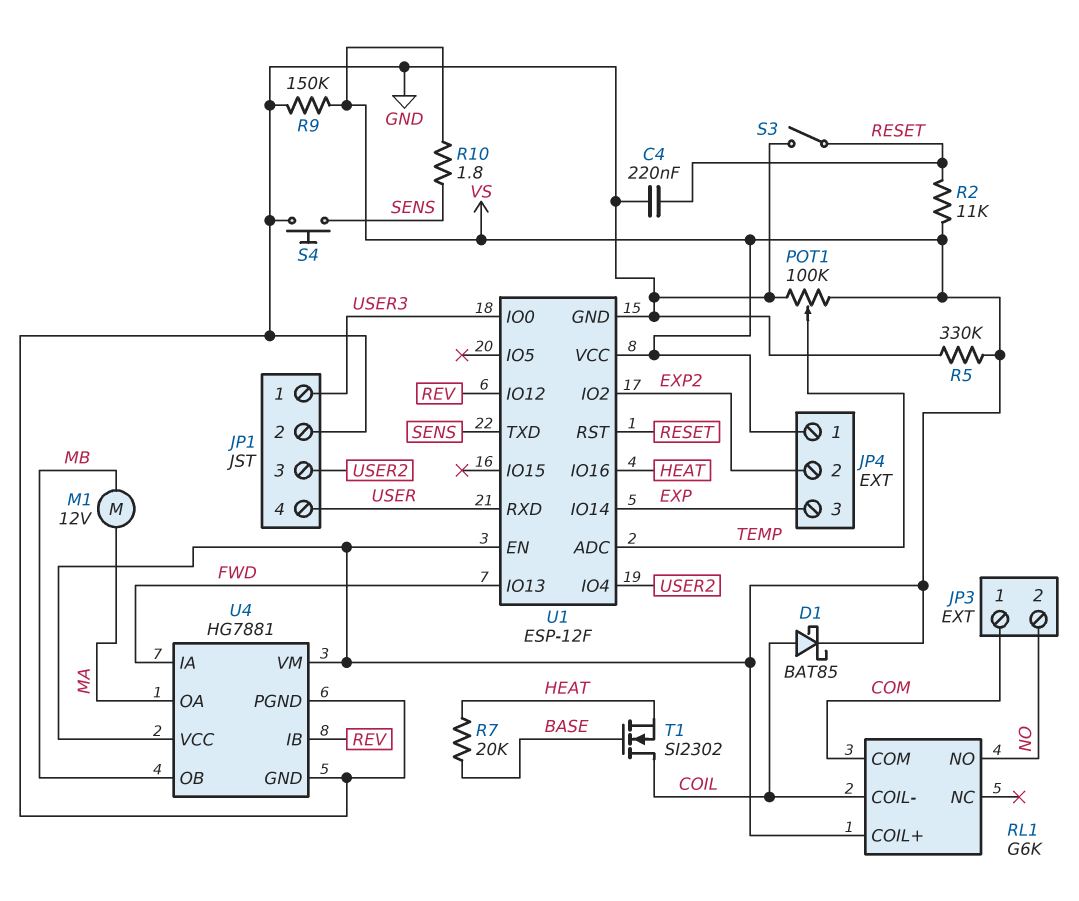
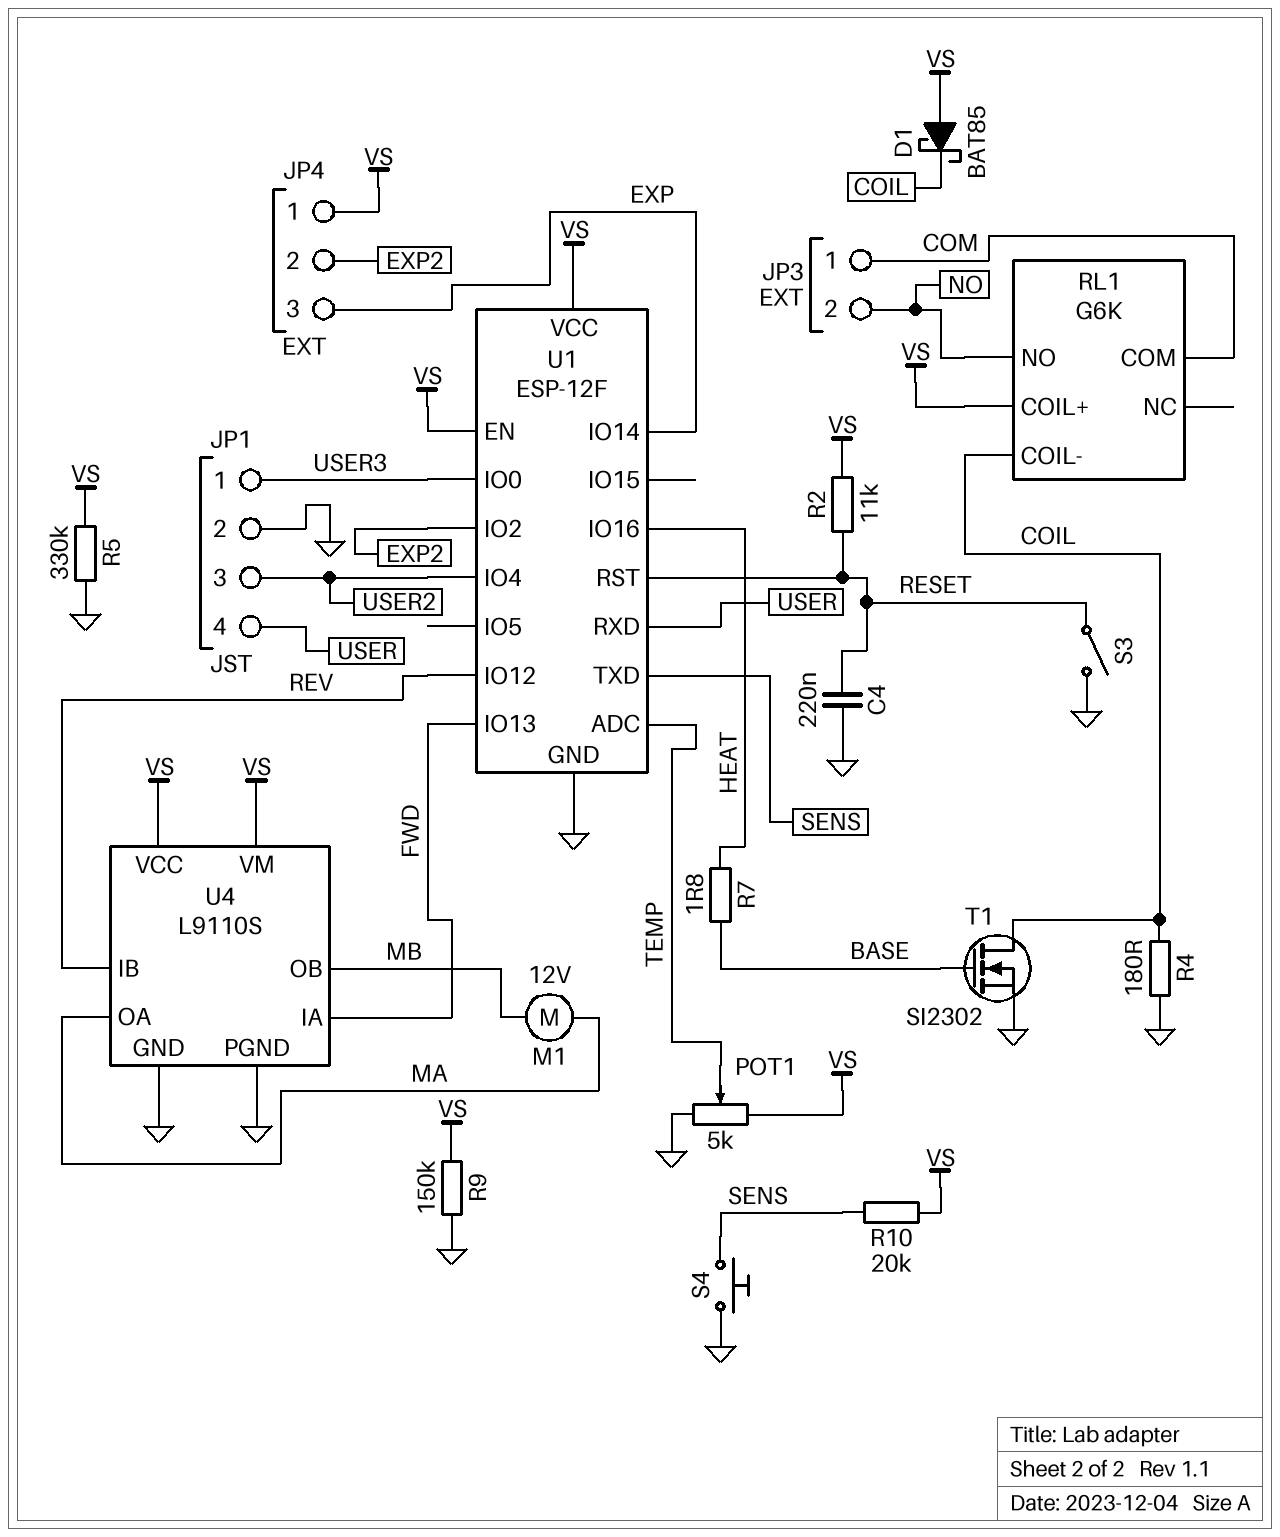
D1: schottky BAT85 (A COIL, K VS) -> schottky BAT85 (A VS, K COIL)
POT1: 100k (GND, VS, wiper TEMP) -> 5k (GND, VS, wiper TEMP)
R4: none -> 180 (COIL, GND)
R7: 20k (BASE, HEAT) -> 1.8 (BASE, HEAT)
R10: 1.8 (SENS, VS) -> 20k (SENS, VS)
T1: NMOS SI2302 (G BASE, D COIL, S HEAT) -> NMOS SI2302 (G BASE, D COIL, S GND)
U4: HG7881 -> L9110S

